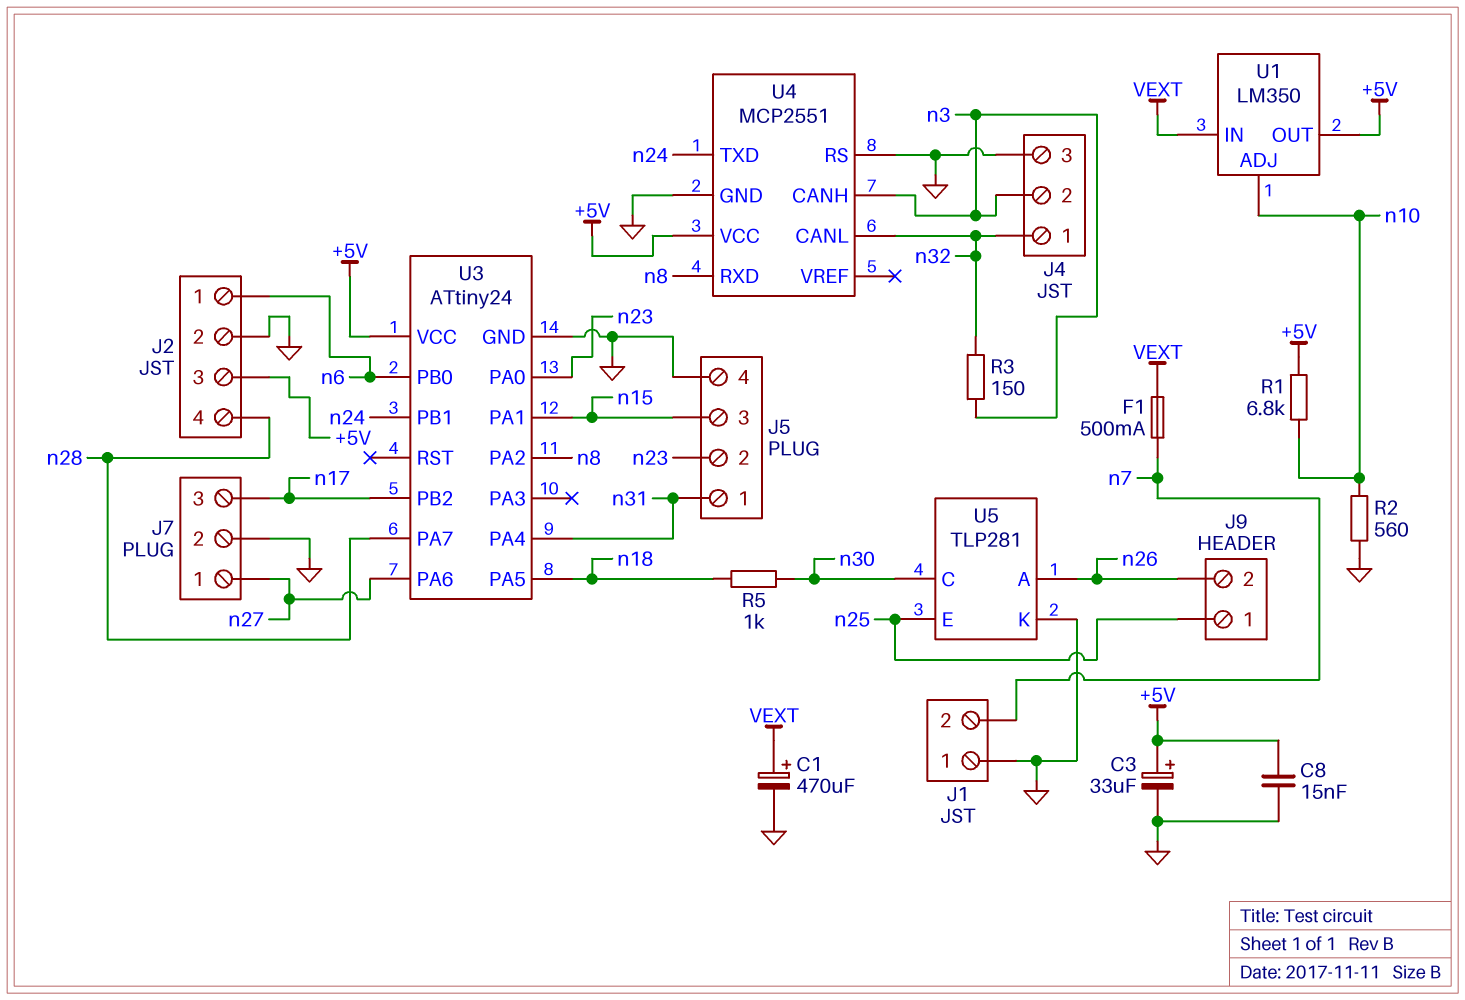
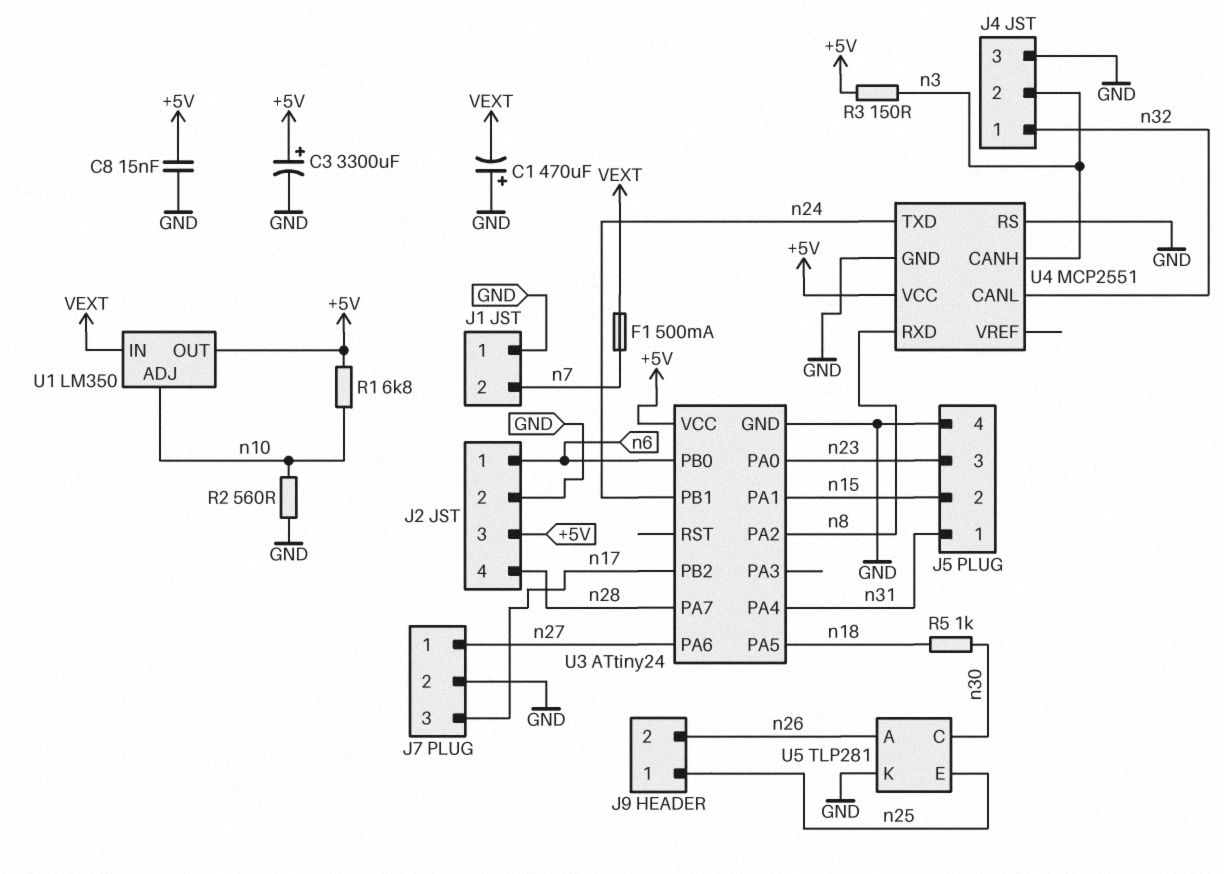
C1: 470uF (plus VEXT, minus GND) -> 470uF (plus GND, minus VEXT)
C3: 33uF (plus +5V, minus GND) -> 3300uF (plus +5V, minus GND)
J5 pin 2: n23 -> n15
J5 pin 3: n15 -> n23
R3: 150 (n3, n32) -> 150 (+5V, n3)

